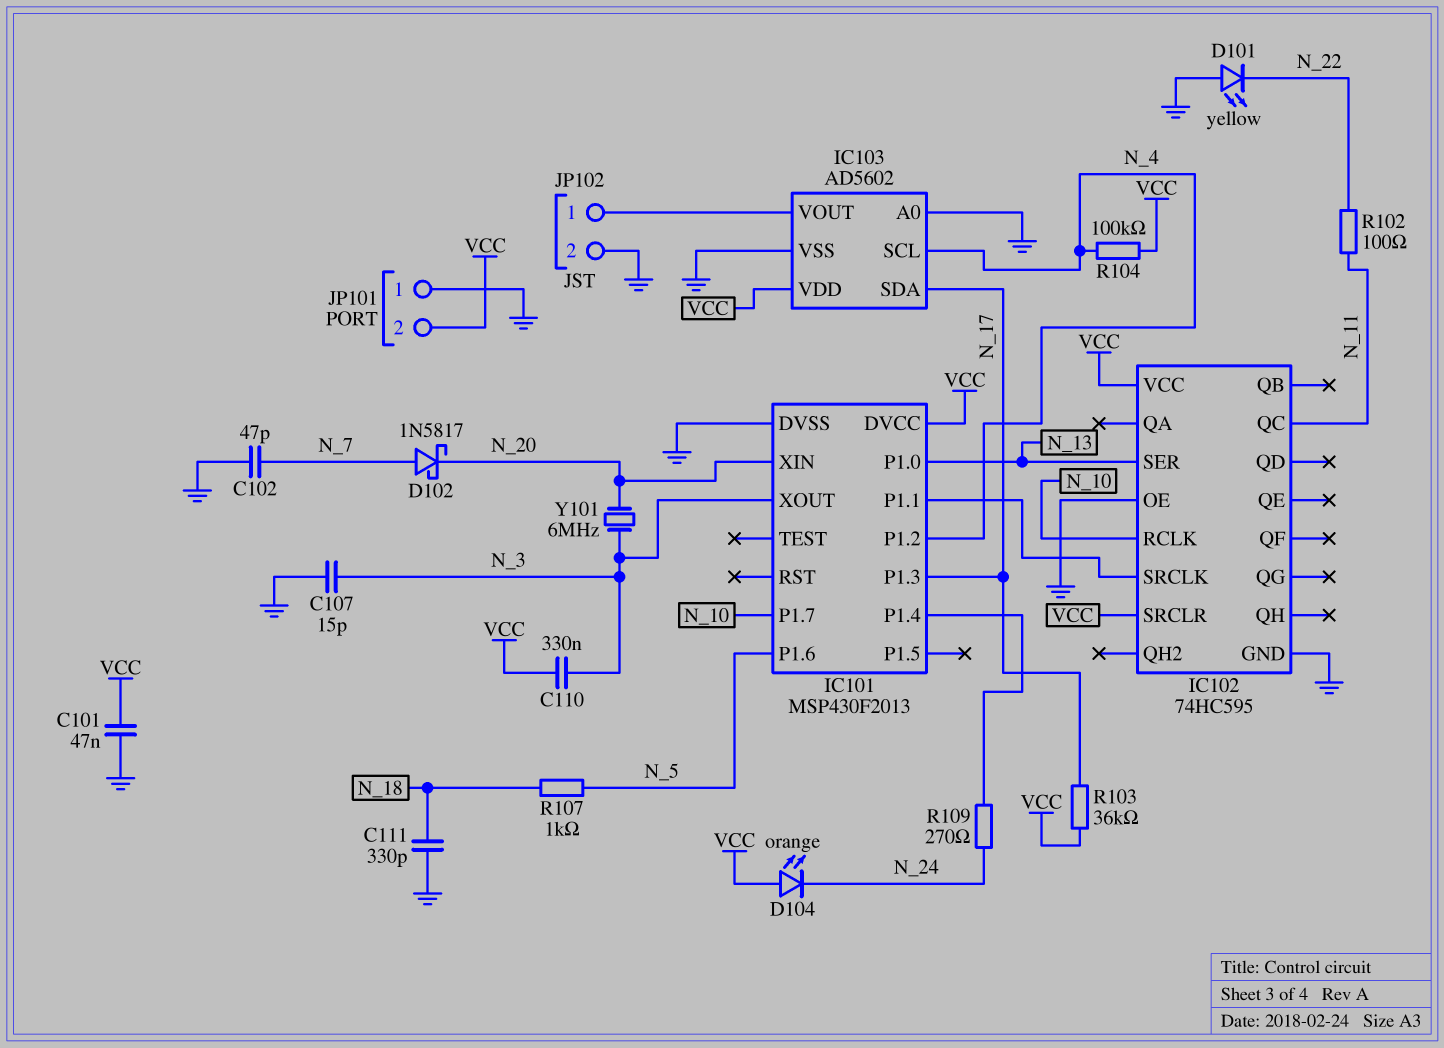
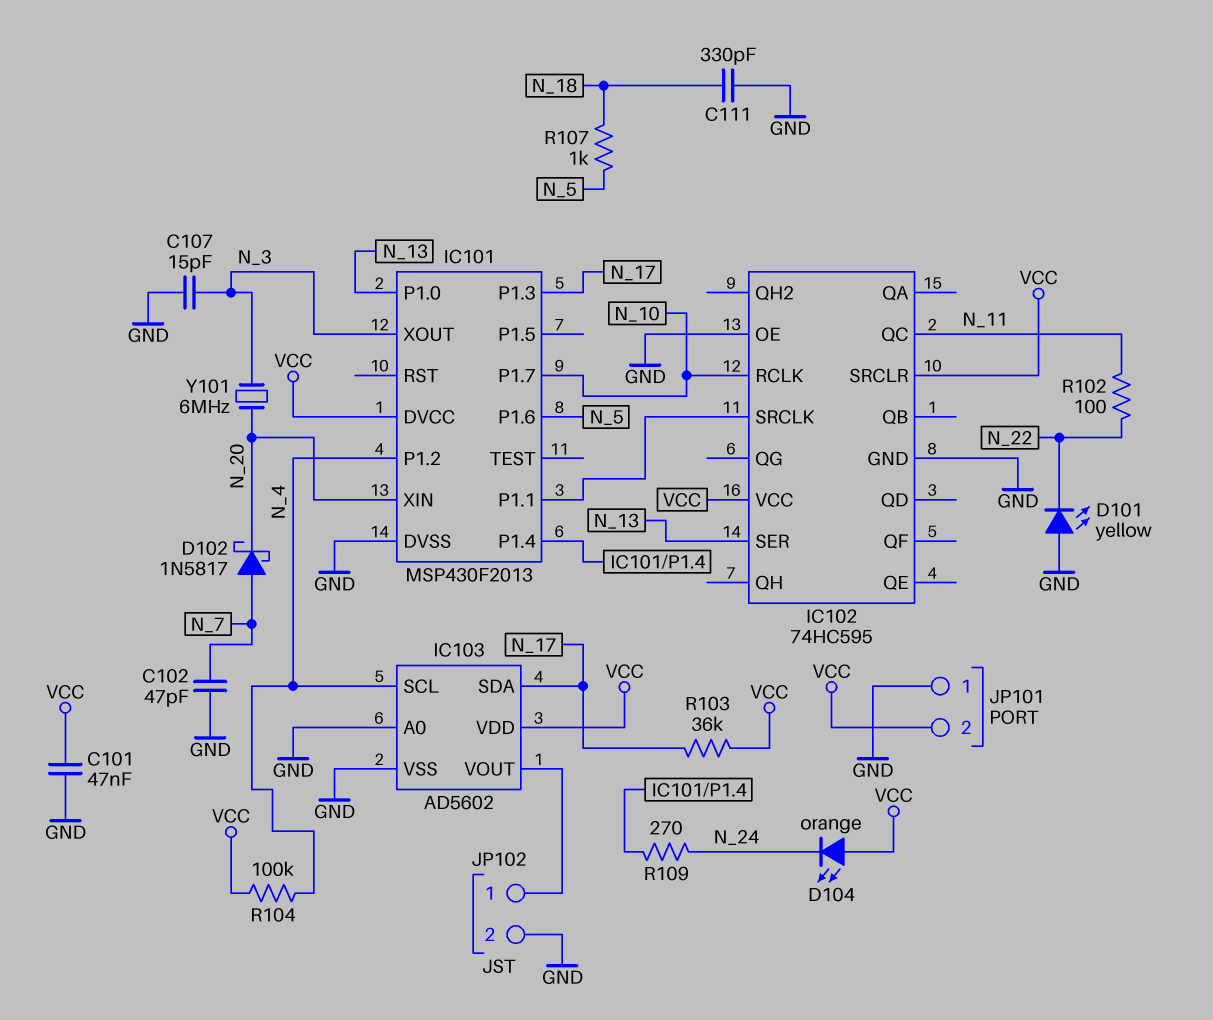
C110: 330nF (N_3, VCC) -> none

